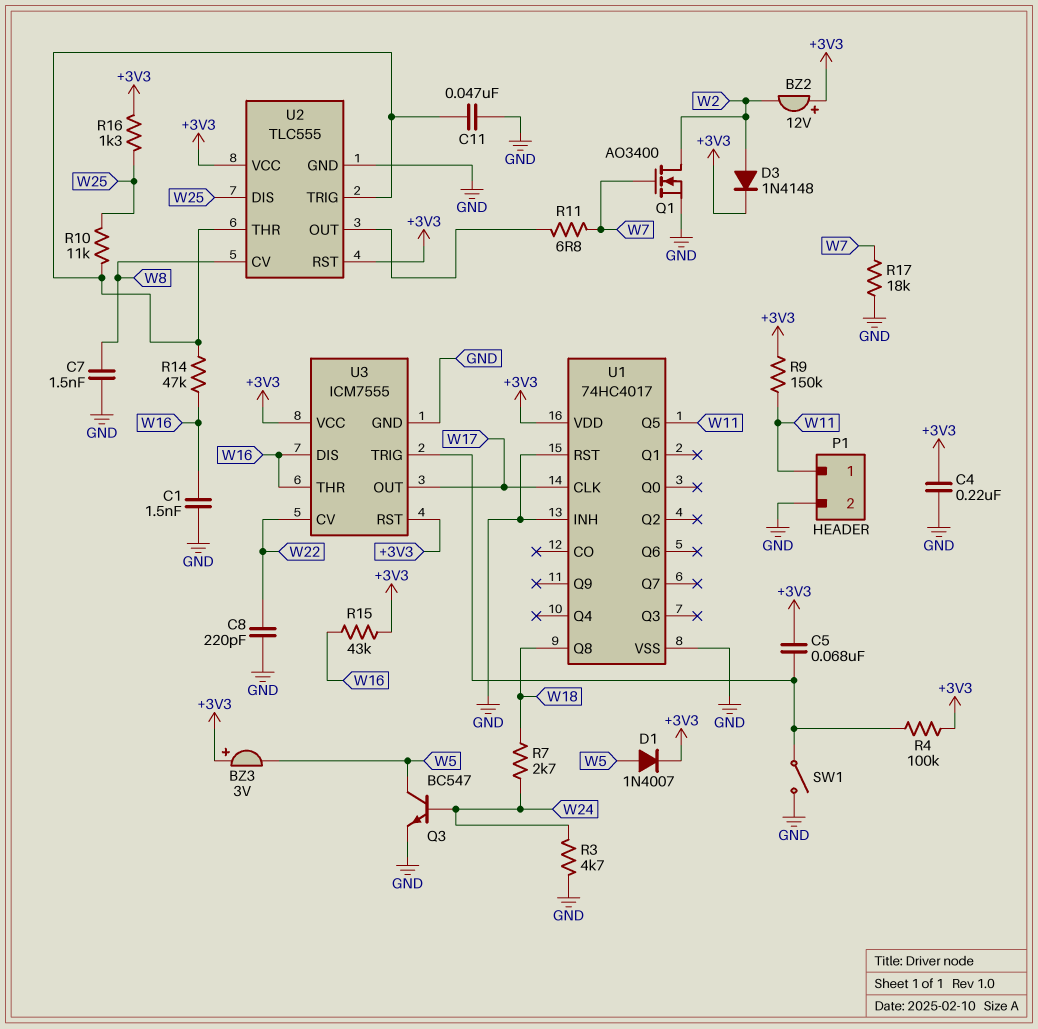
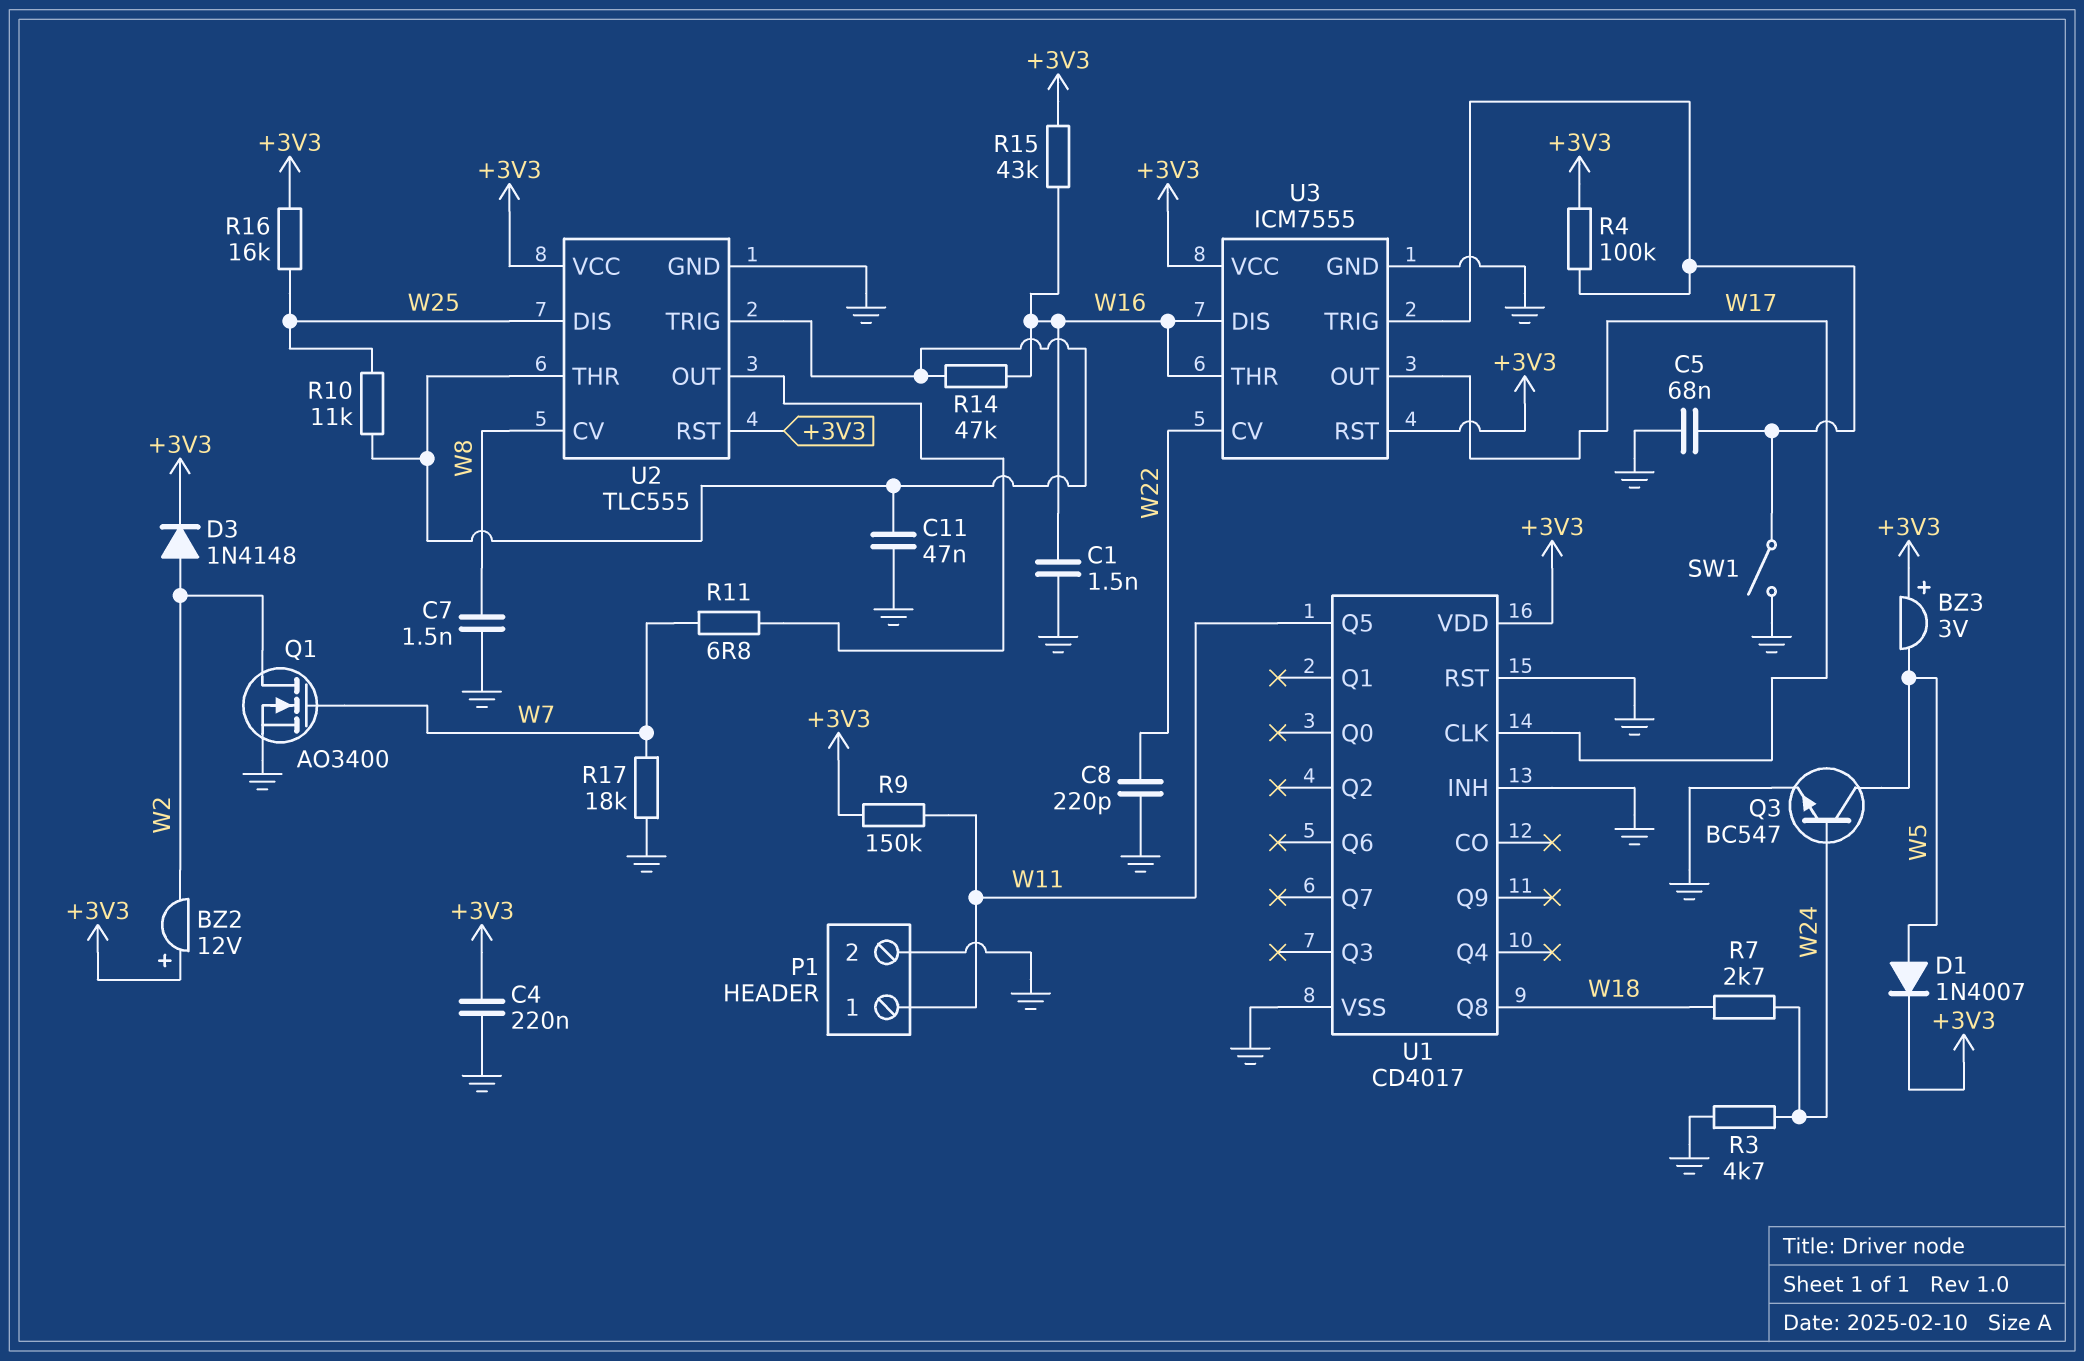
C5: 68nF (+3V3, U3/TRIG) -> 68nF (GND, U3/TRIG)
R16: 1.3k (+3V3, W25) -> 16k (+3V3, W25)
U1: 74HC4017 -> CD4017

